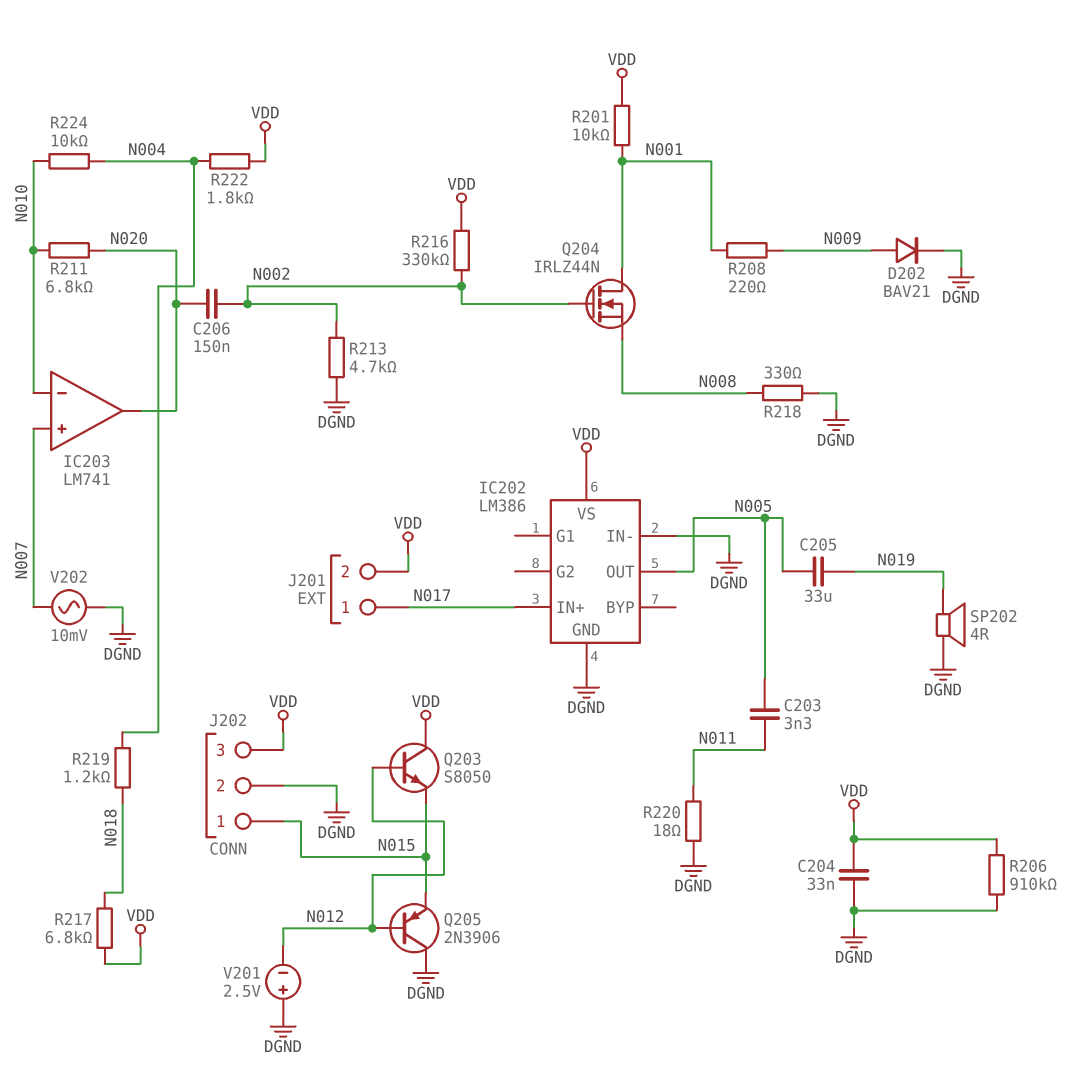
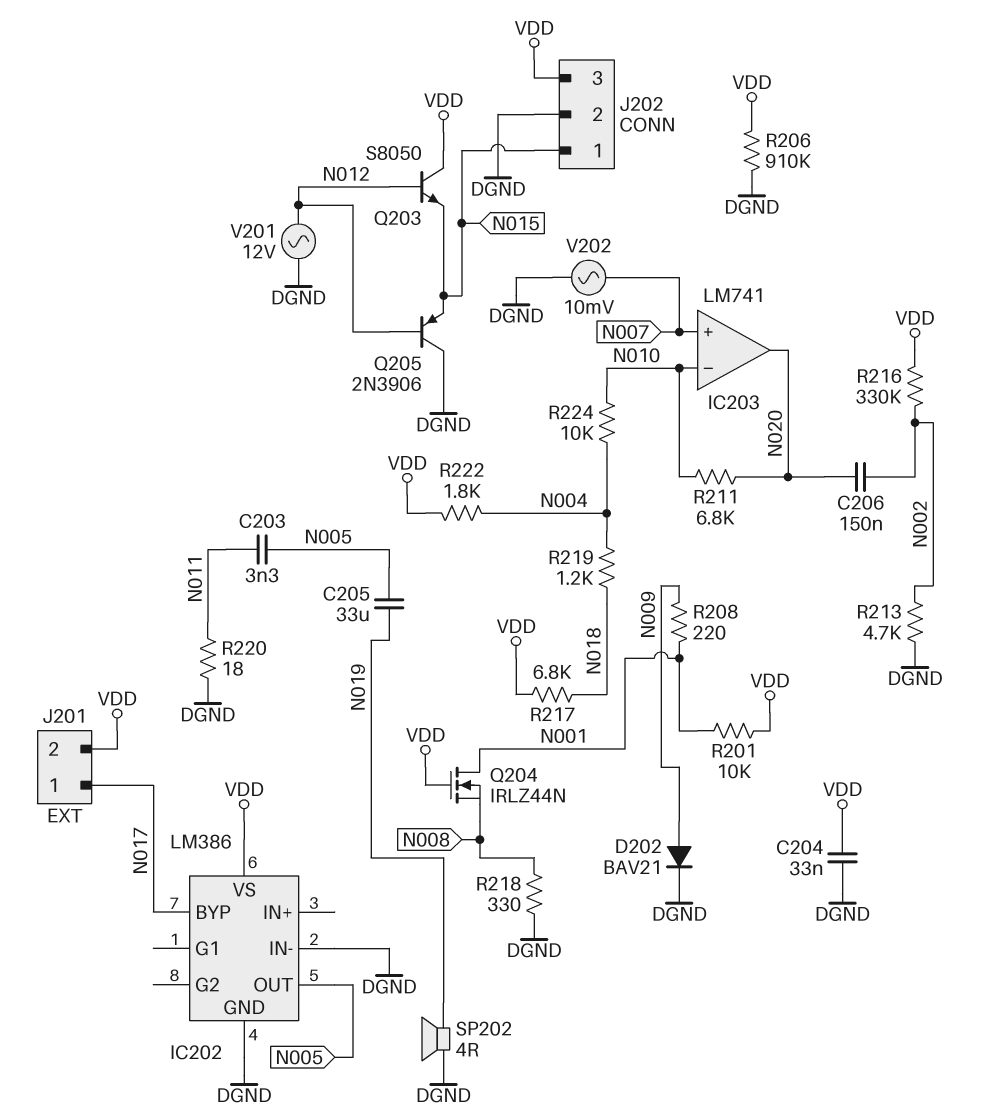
IC202 pin BYP: none -> N017
IC202 pin IN+: N017 -> none
Q204: NMOS IRLZ44N (G N002, D N001, S N008) -> NMOS IRLZ44N (G VDD, D N001, S N008)
V201: 2.5V (plus DGND, minus N012) -> AC 12V (DGND, N012)

